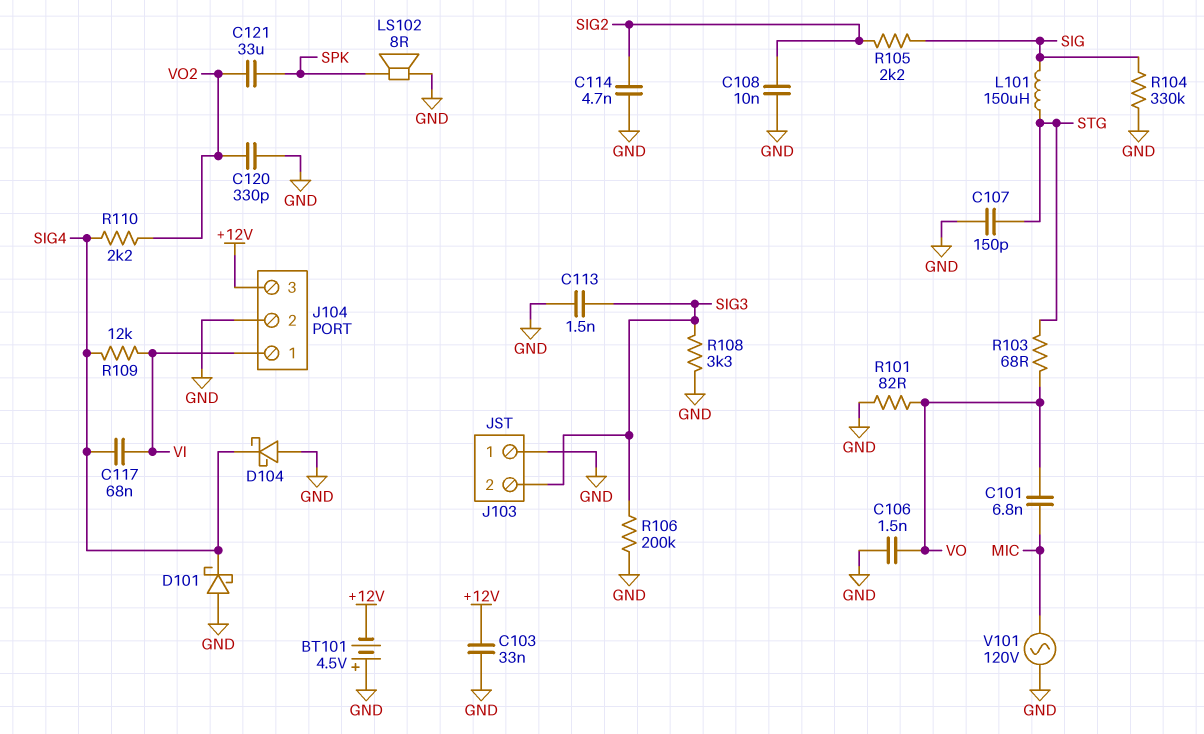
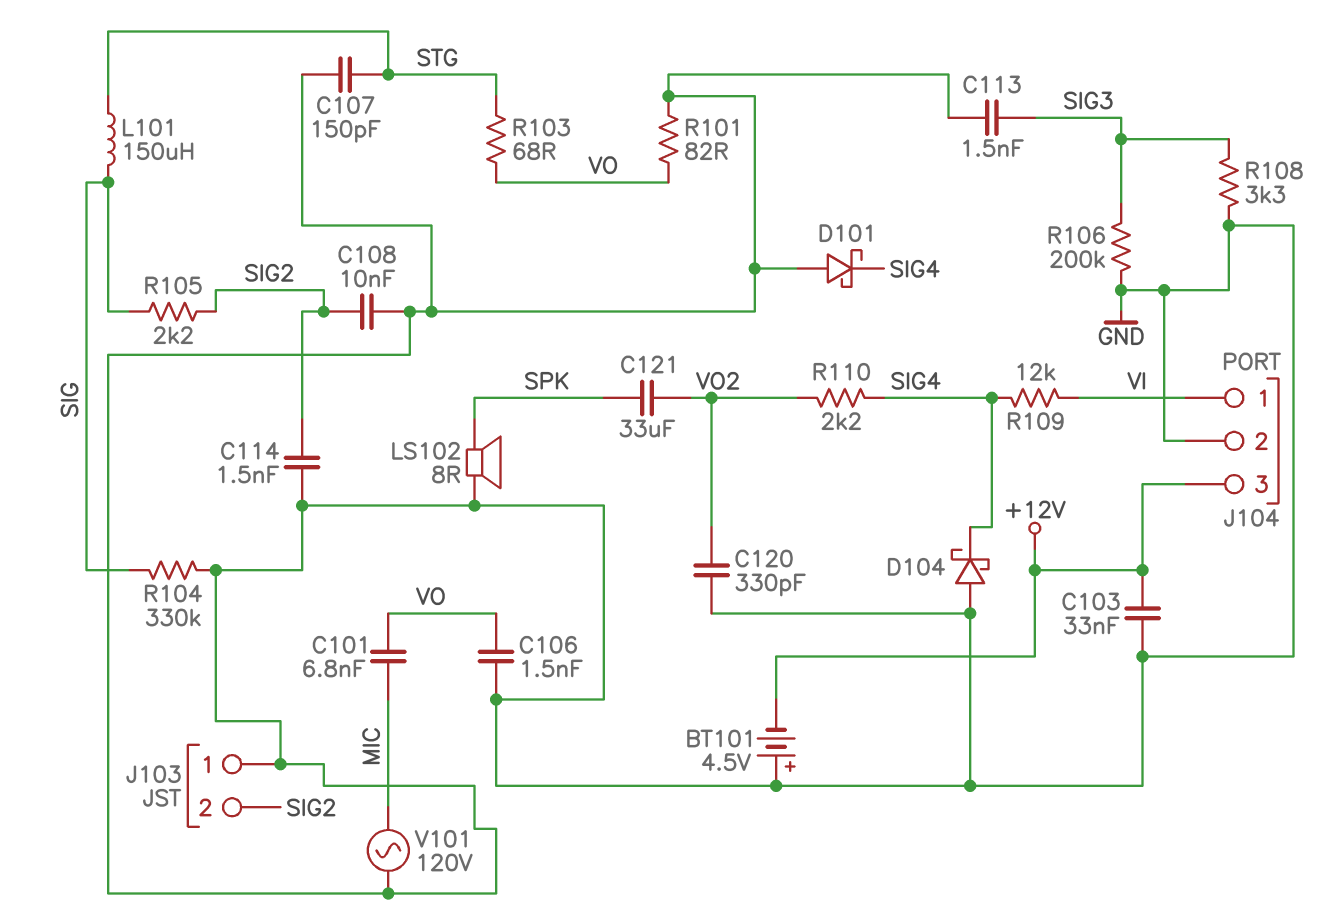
C114: 4.7nF (GND, SIG2) -> 1.5nF (GND, SIG2)
C117: 68nF (SIG4, VI) -> none
J103 pin 2: SIG3 -> SIG2

